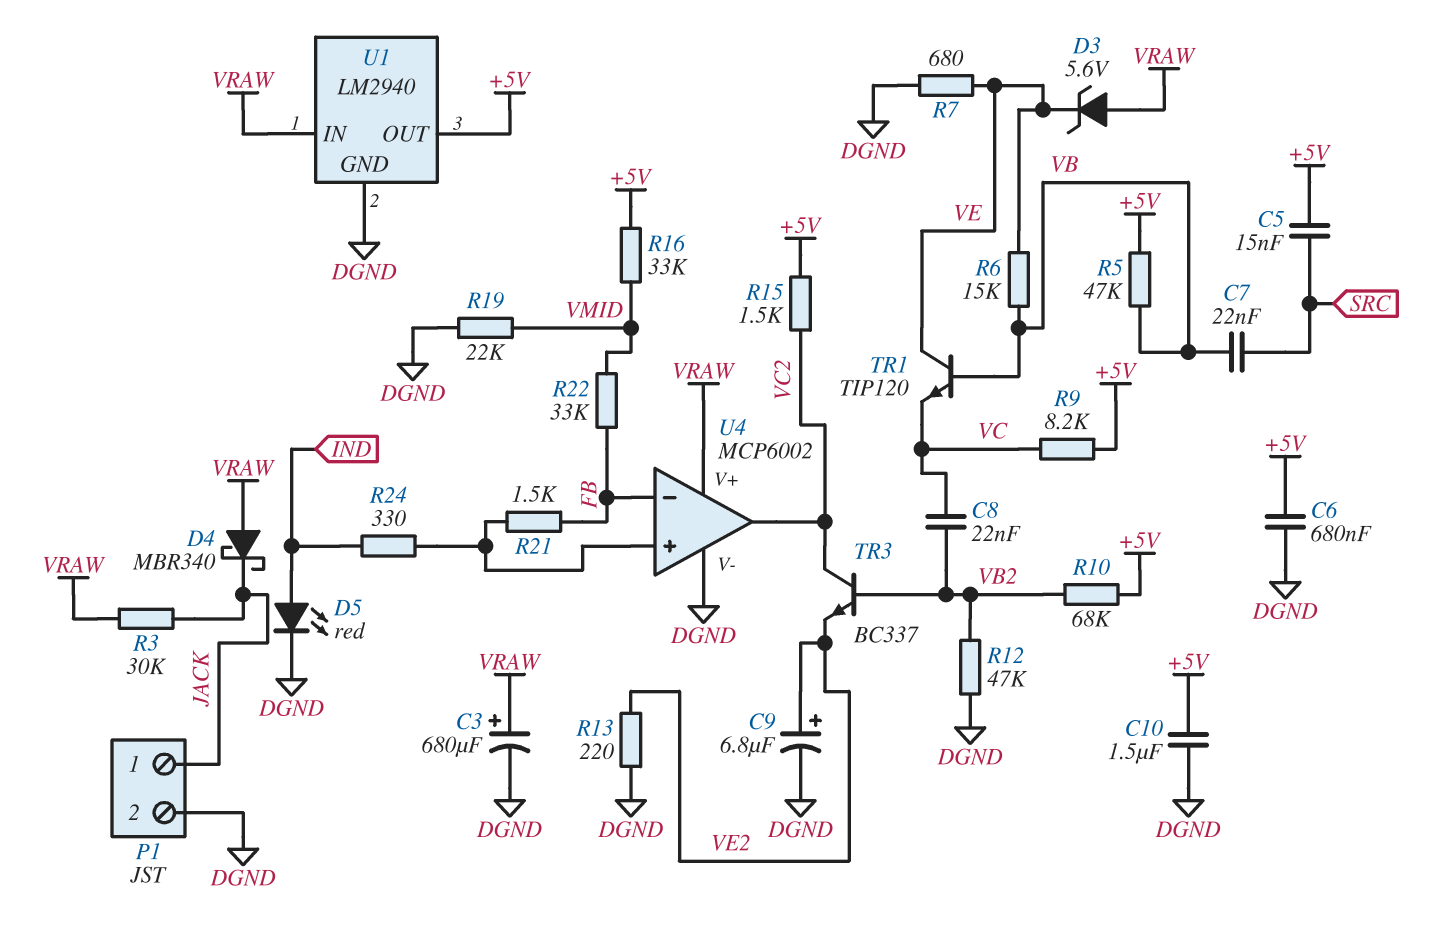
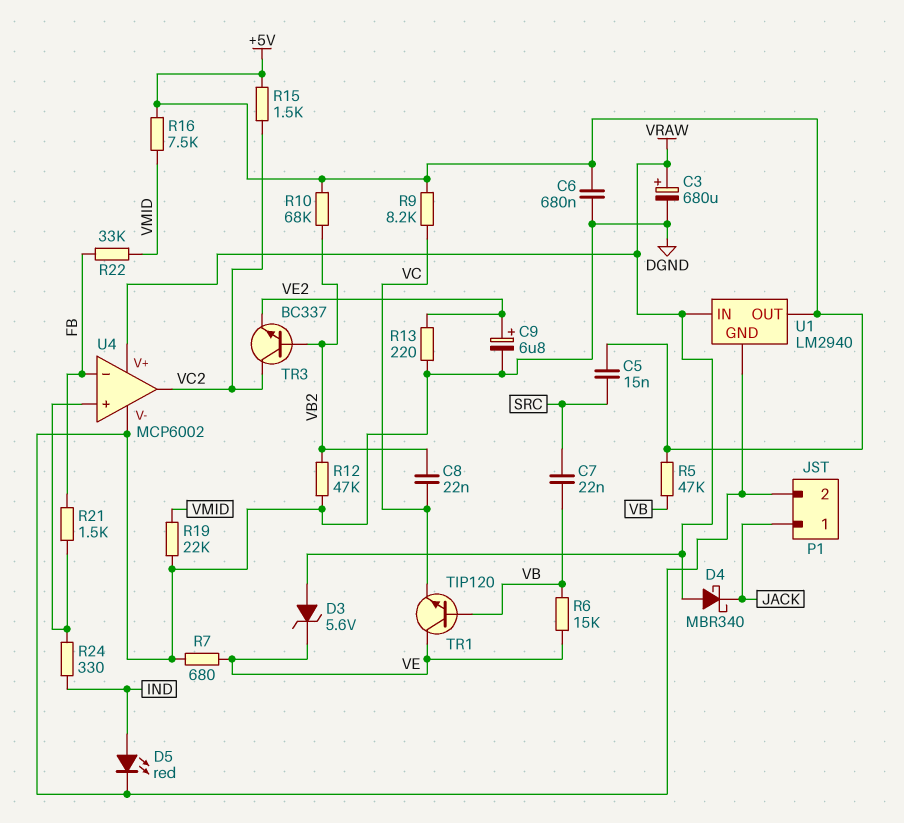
C10: 1.5uF (+5V, DGND) -> none
R3: 30k (JACK, VRAW) -> none
R16: 33k (+5V, VMID) -> 7.5k (+5V, VMID)

